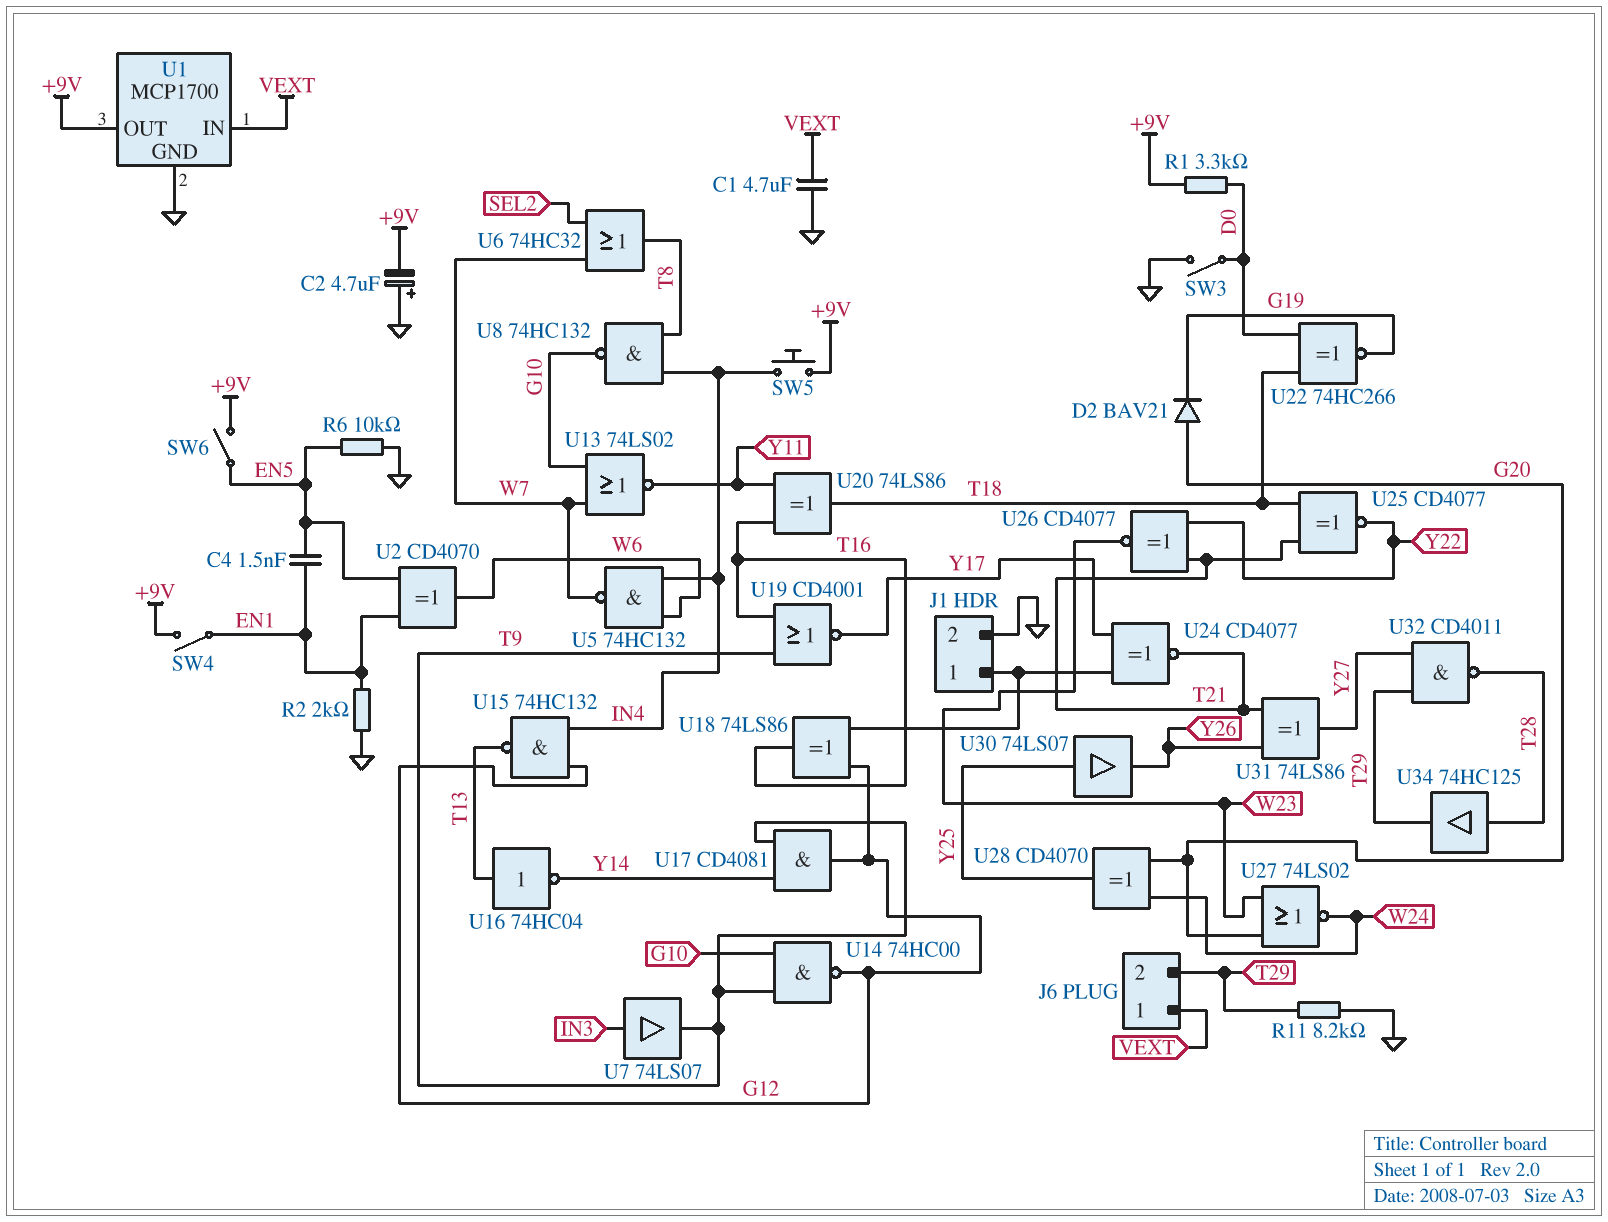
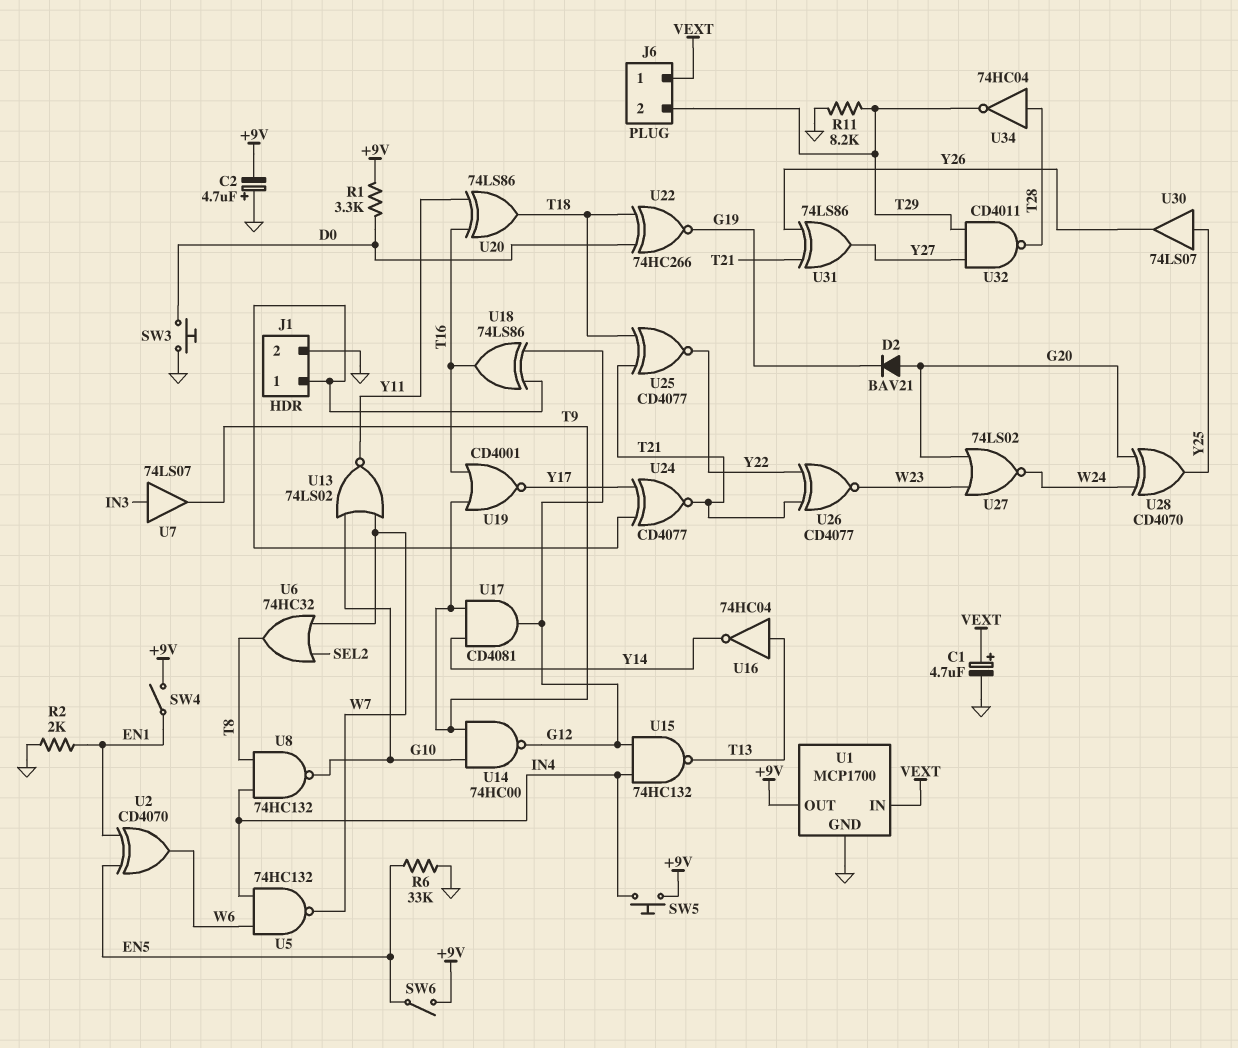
C1: 4.7uF (GND, VEXT) -> 4.7uF (plus VEXT, minus GND)
C4: 1.5nF (EN1, EN5) -> none
R6: 10k (EN5, GND) -> 33k (EN5, GND)
SW3: switch (D0, GND) -> button (D0, GND)
U34: buffer 74HC125 (in T28, out T29) -> NOT 74HC04 (in T28, out T29)

